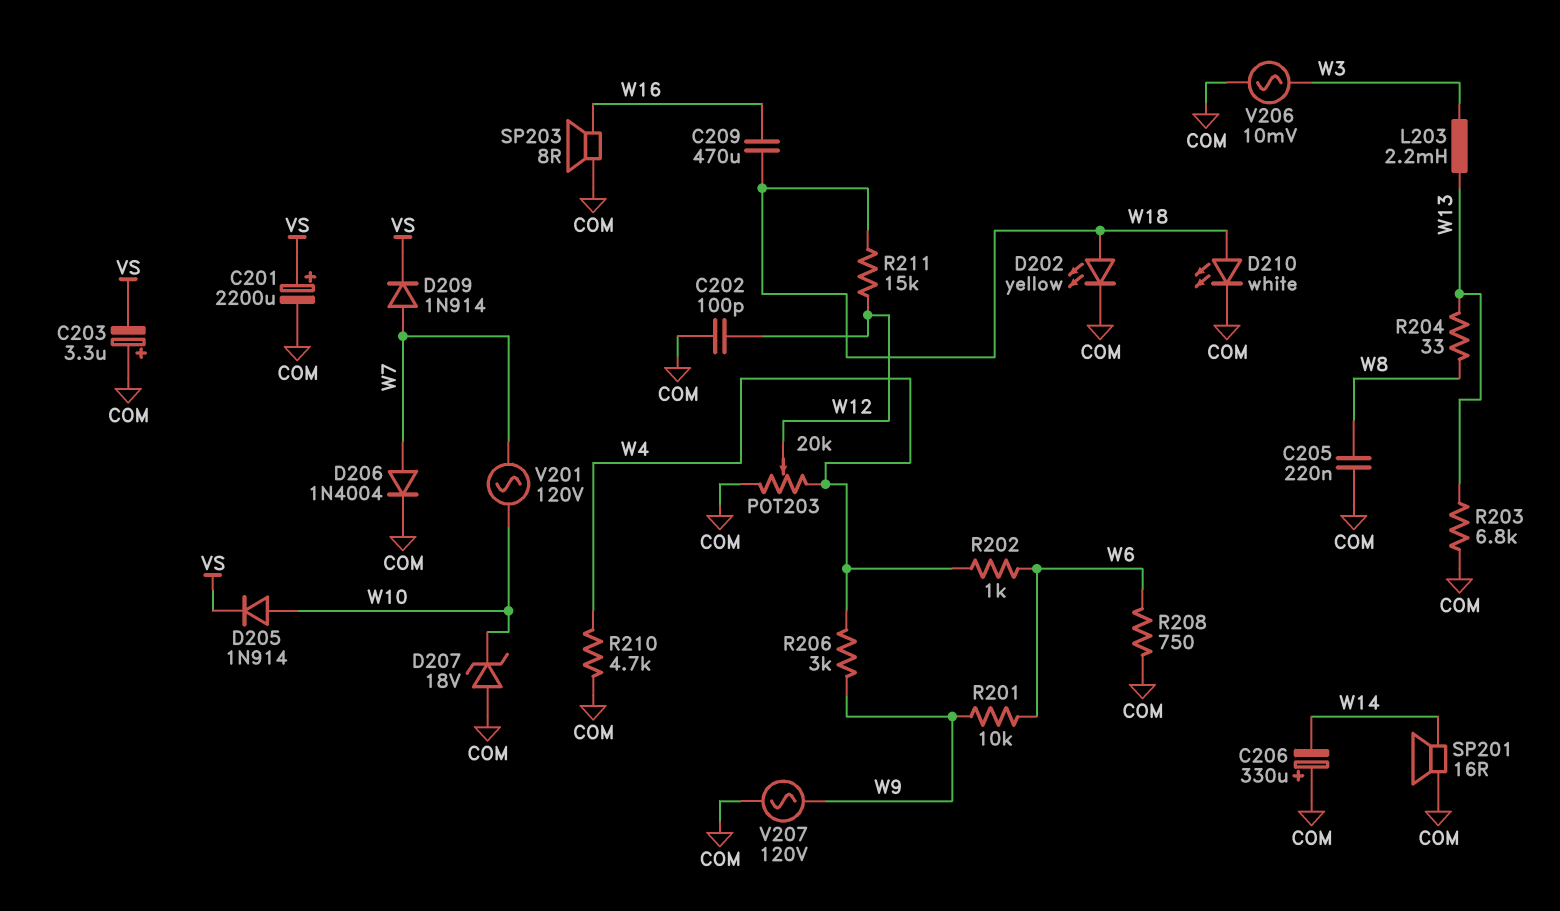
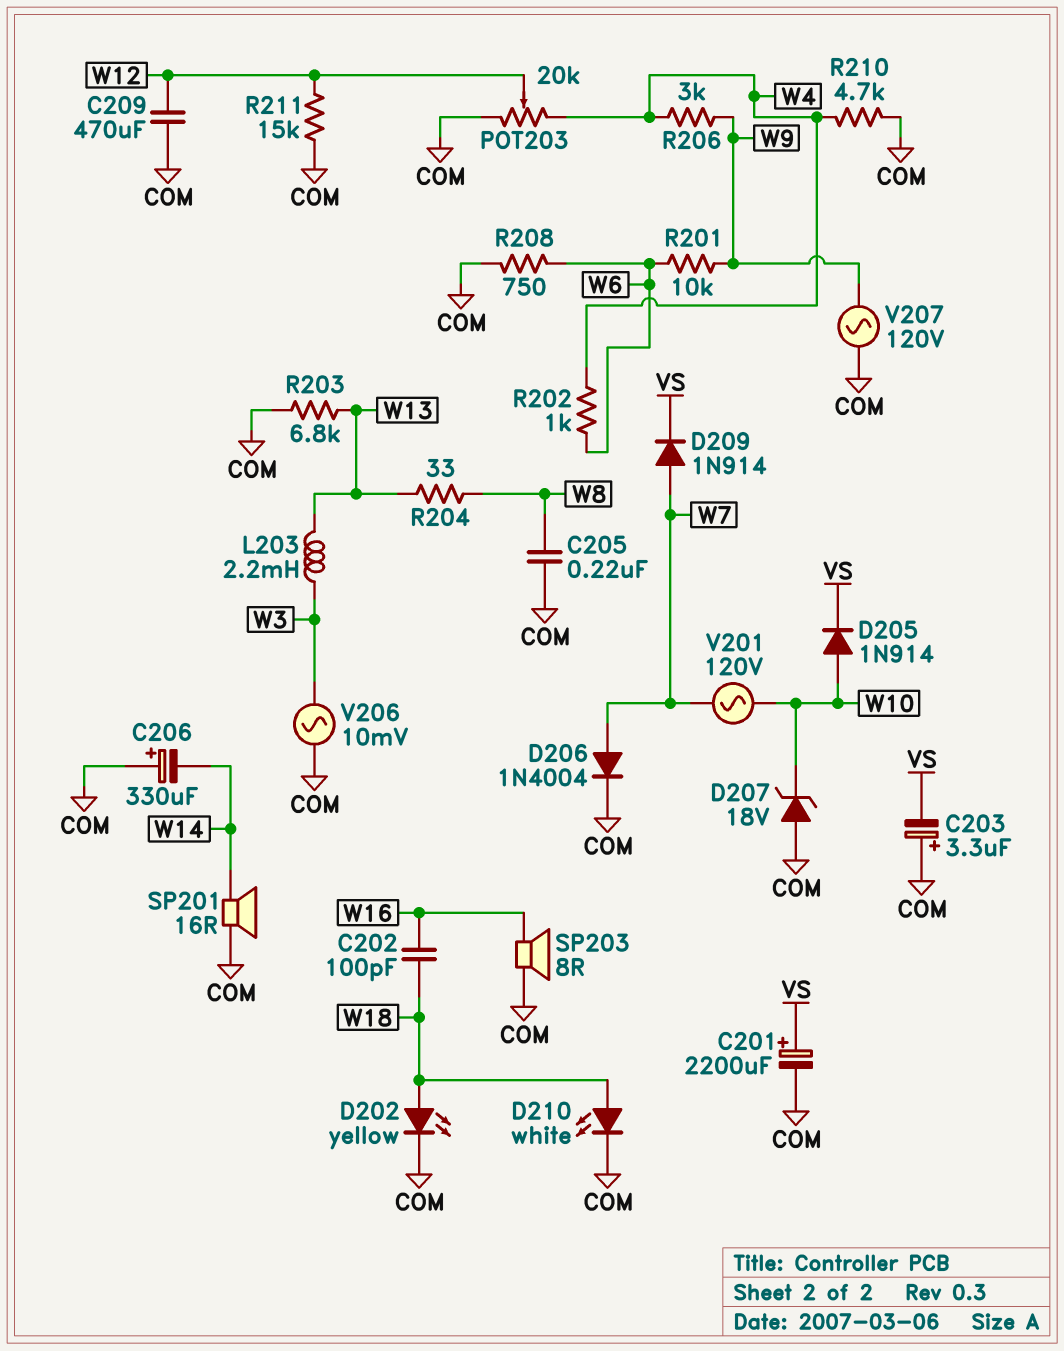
C202: 100pF (COM, W12) -> 100pF (W16, W18)
C209: 470uF (W16, W18) -> 470uF (COM, W12)
R211: 15k (W12, W18) -> 15k (COM, W12)

